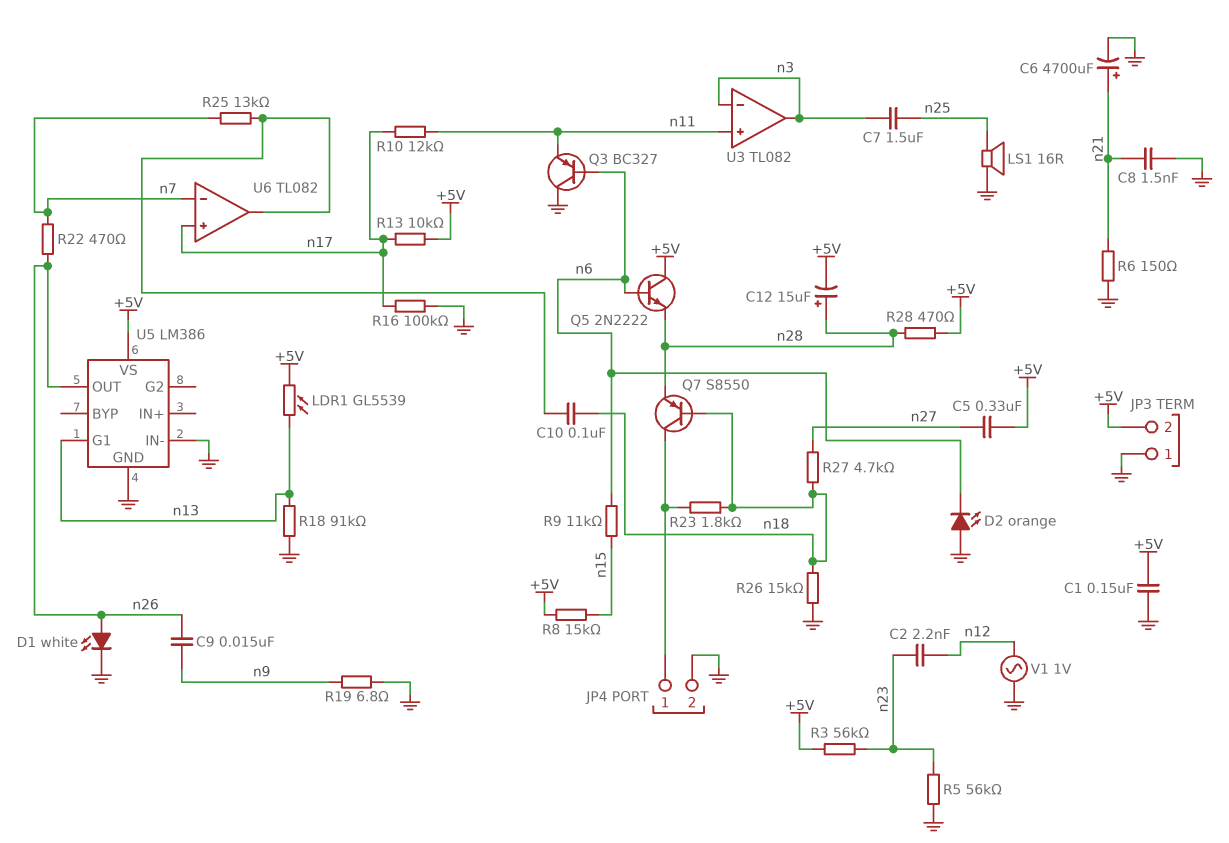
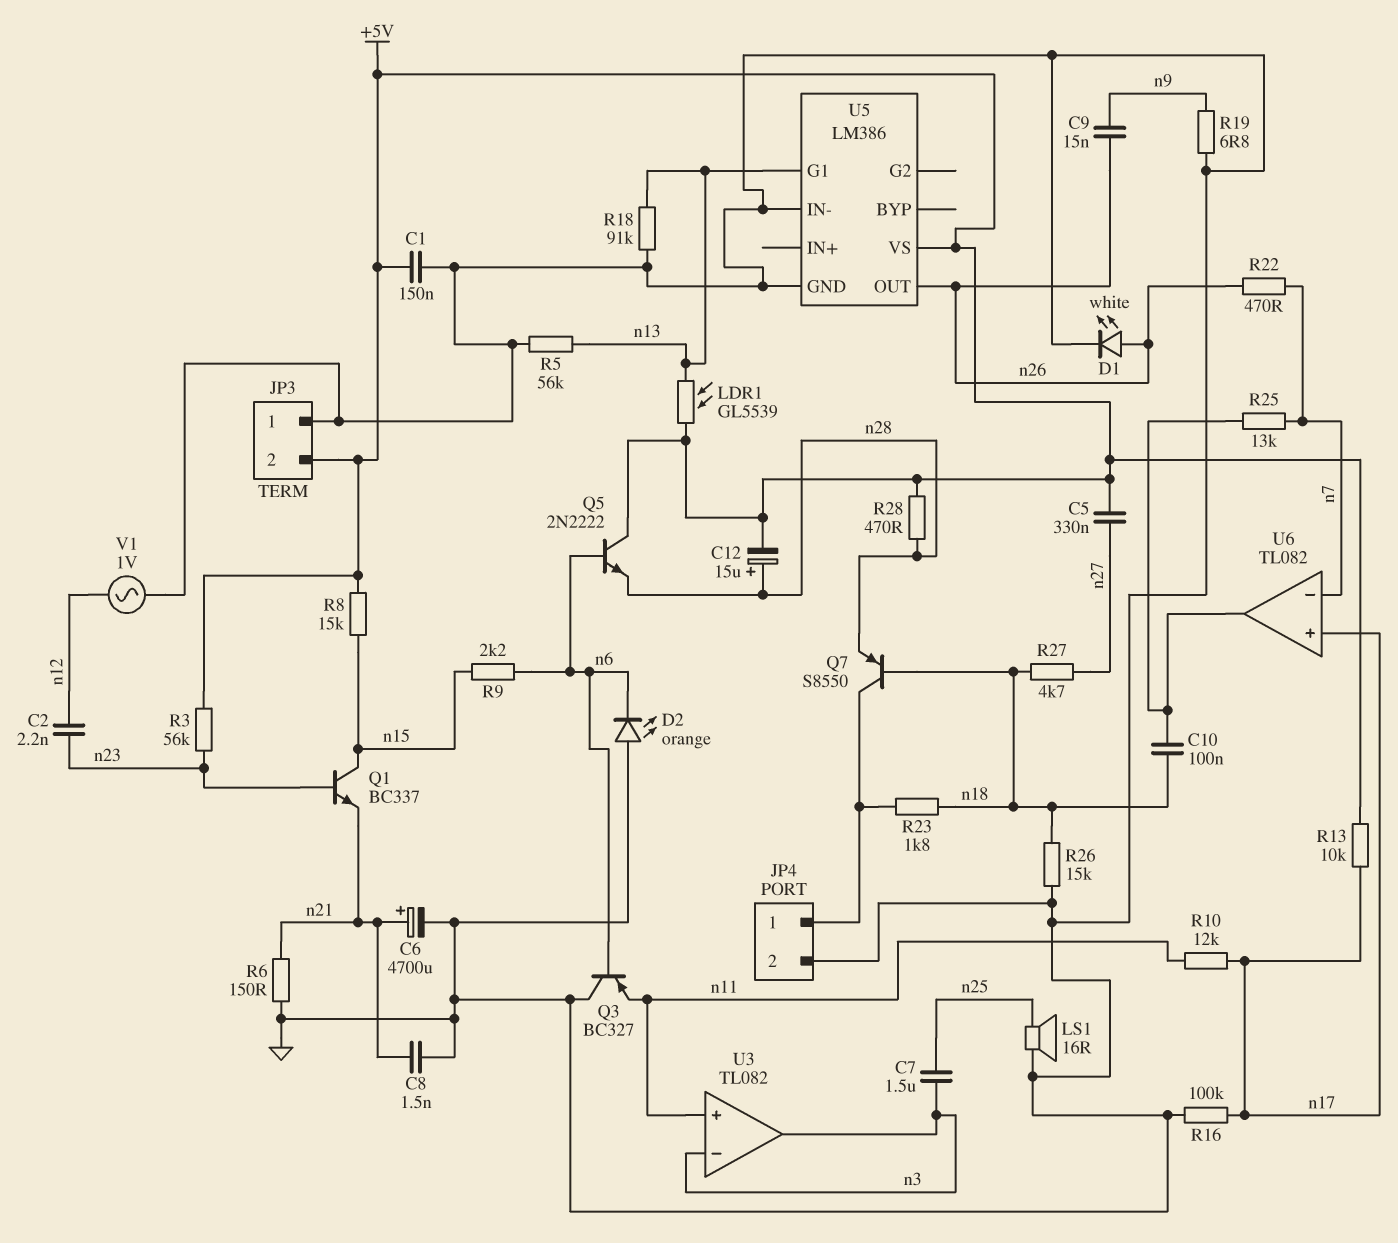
Q1: none -> NPN BC337 (B n23, C n15, E n21)
R5: 56k (GND, n23) -> 56k (GND, n13)
R9: 11k (n6, n15) -> 2.2k (n6, n15)

